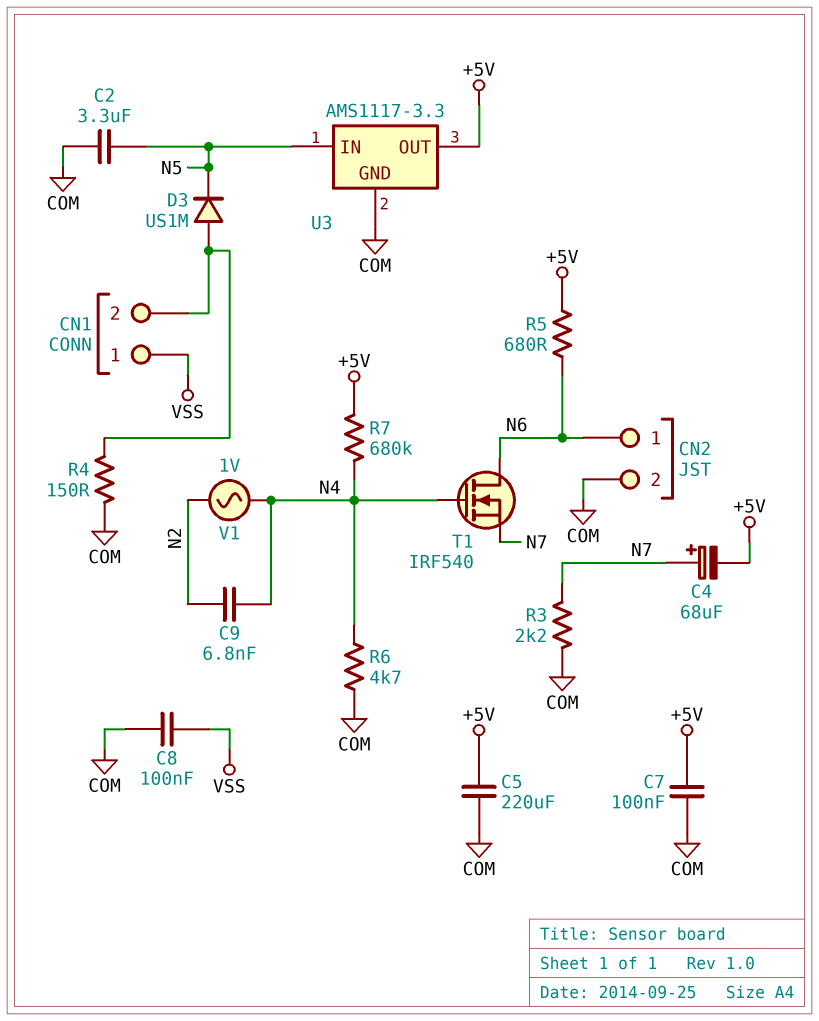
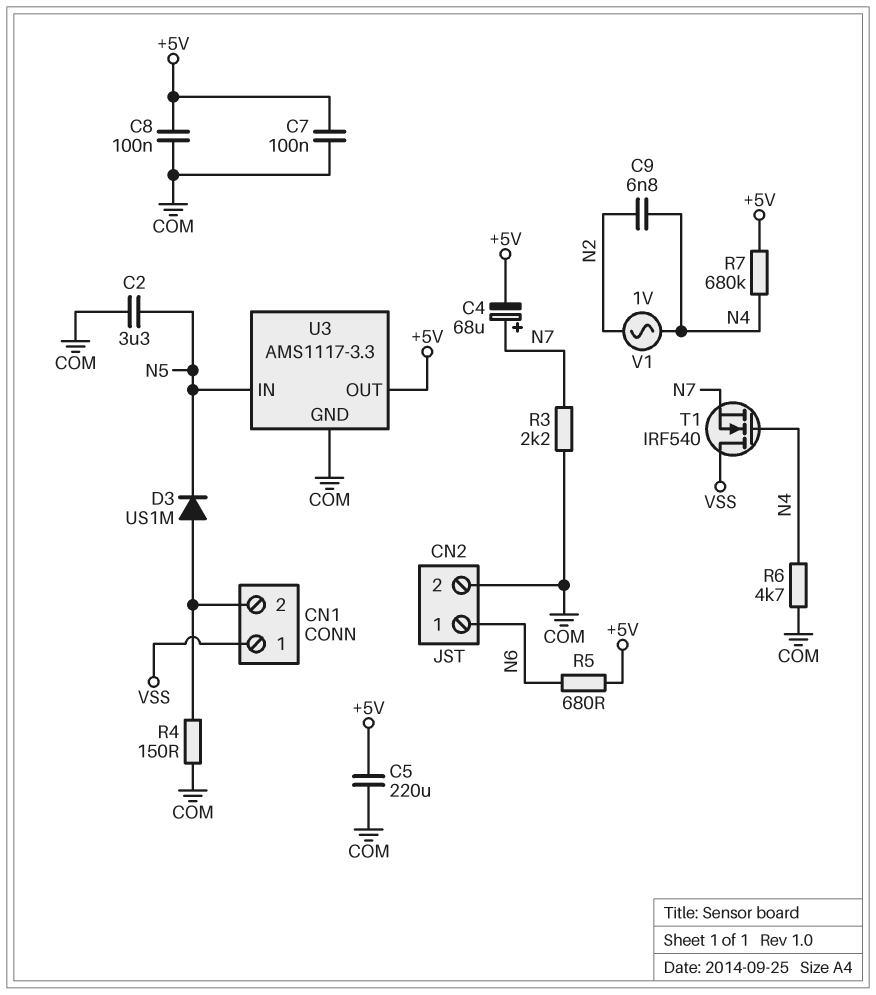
C8: 100nF (COM, VSS) -> 100nF (+5V, COM)
T1: NMOS IRF540 (G N4, D N6, S N7) -> NMOS IRF540 (G N4, D VSS, S N7)

